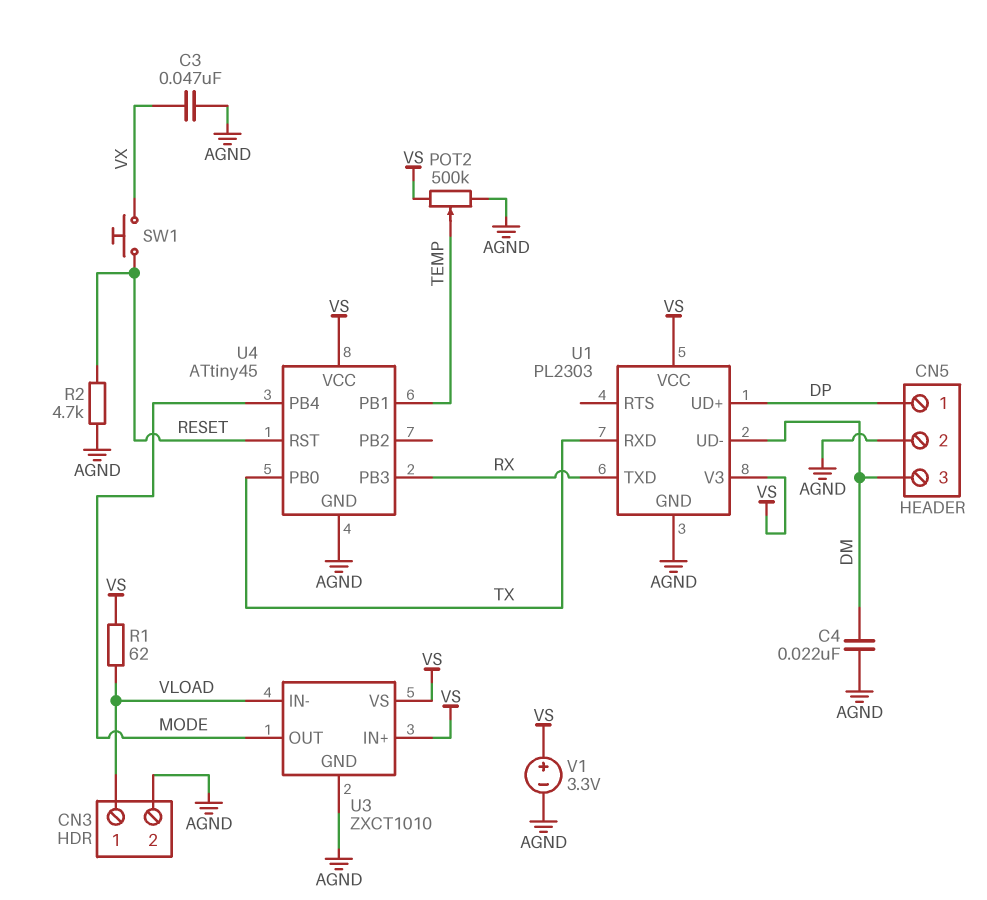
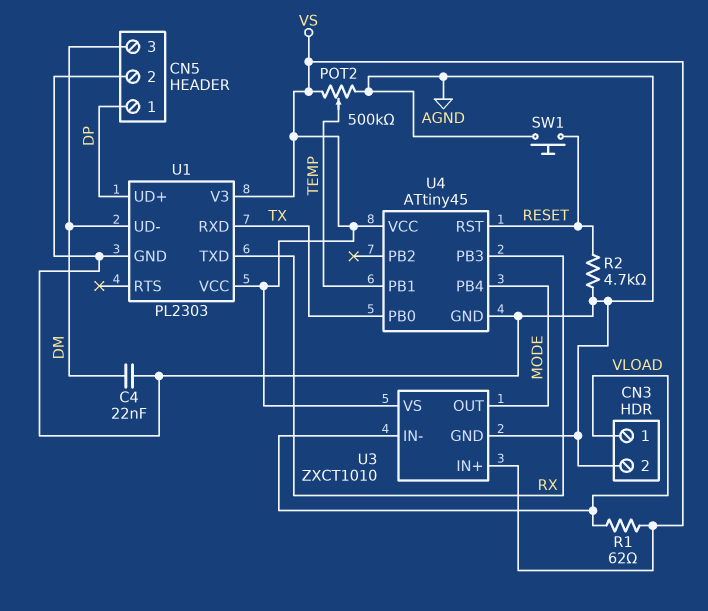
C3: 47nF (AGND, VX) -> none
SW1: button (RESET, VX) -> button (AGND, RESET)
V1: 3.3V (plus VS, minus AGND) -> none

